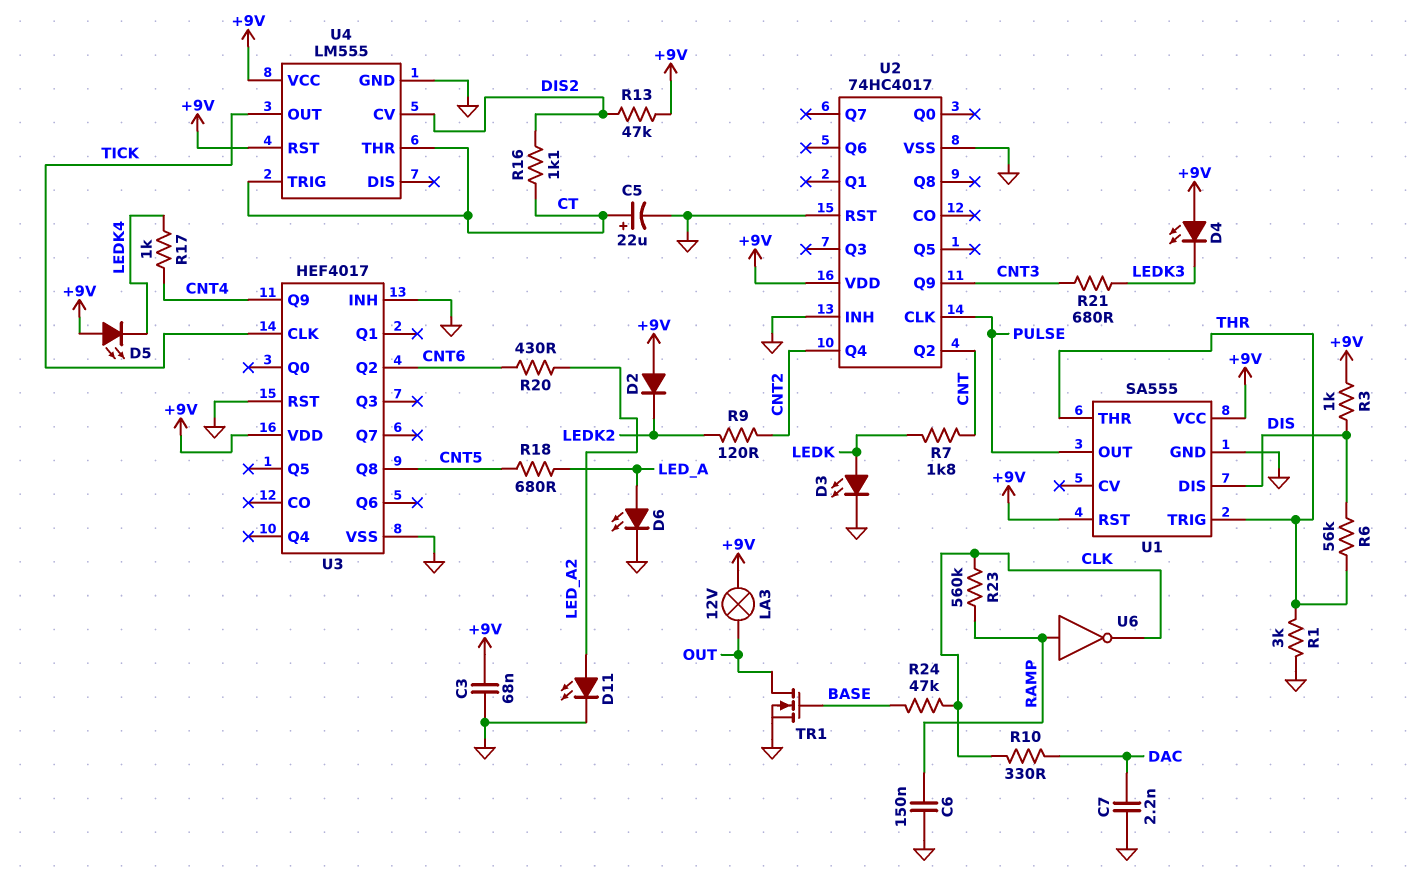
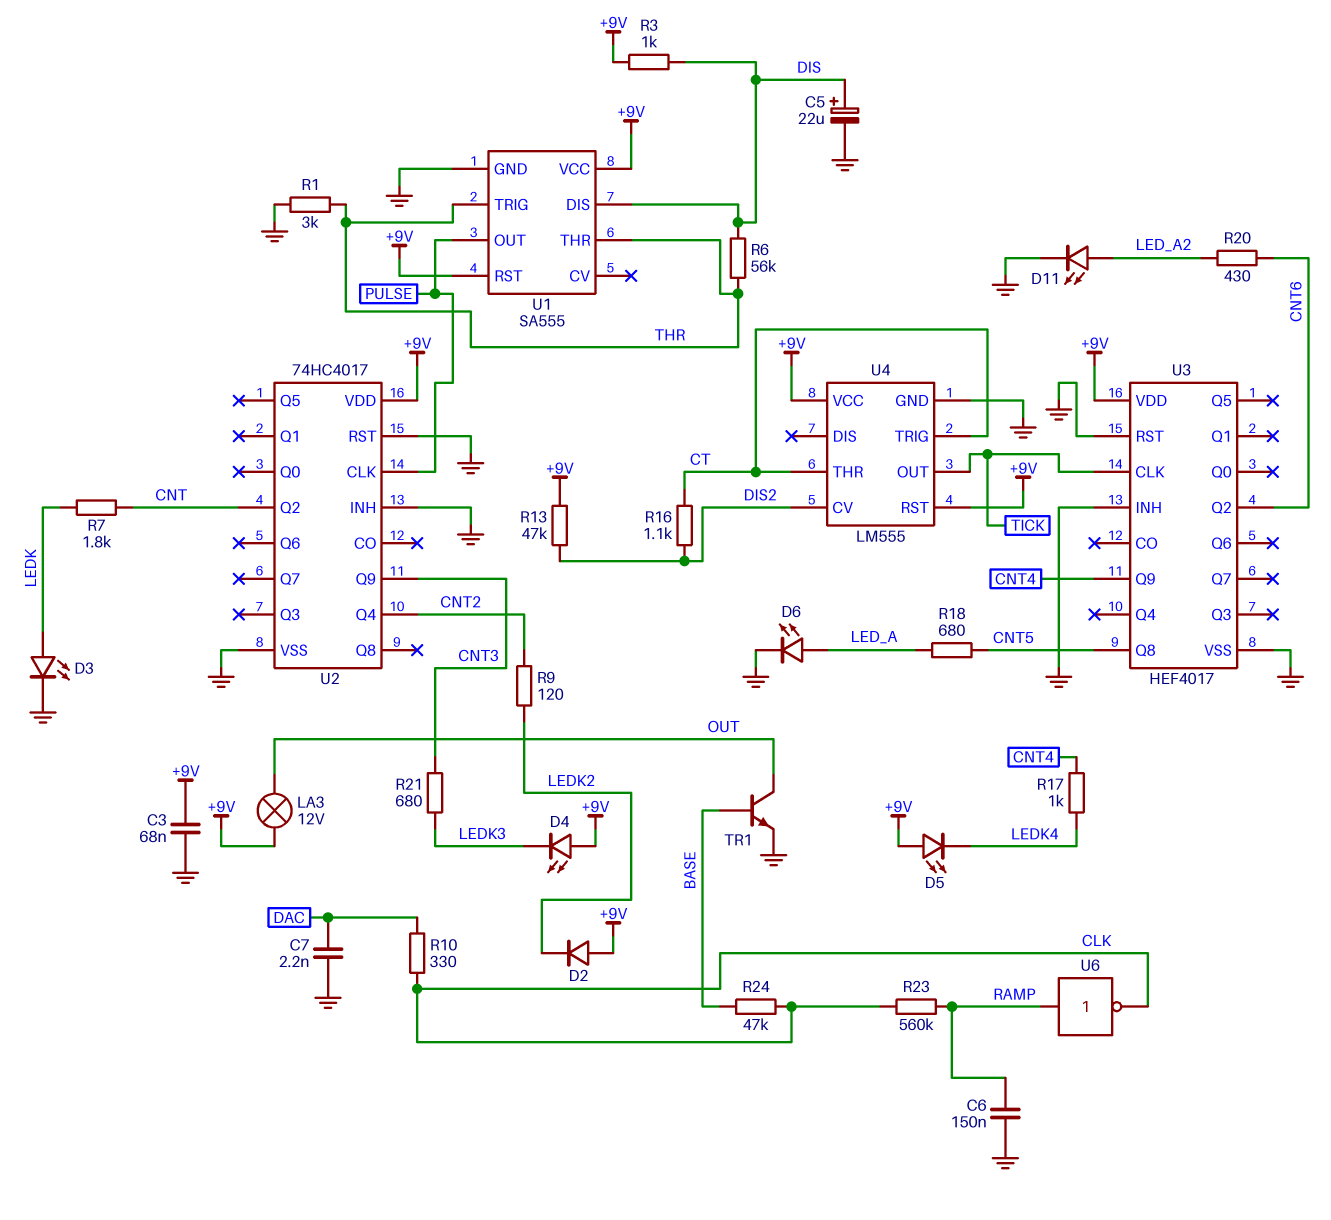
C5: 22uF (plus CT, minus GND) -> 22uF (plus DIS, minus GND)
TR1: NMOS (G BASE, D OUT, S GND) -> NPN (B BASE, C OUT, E GND)

